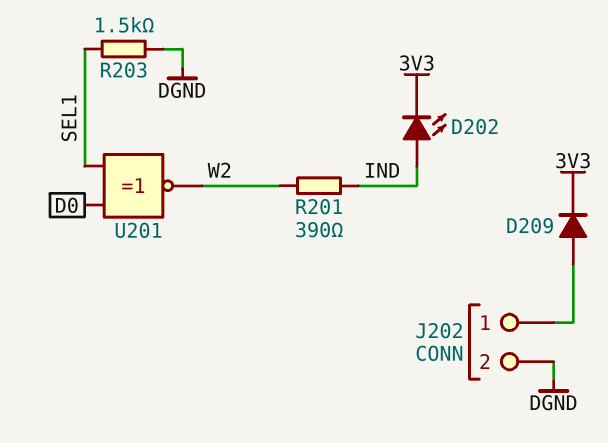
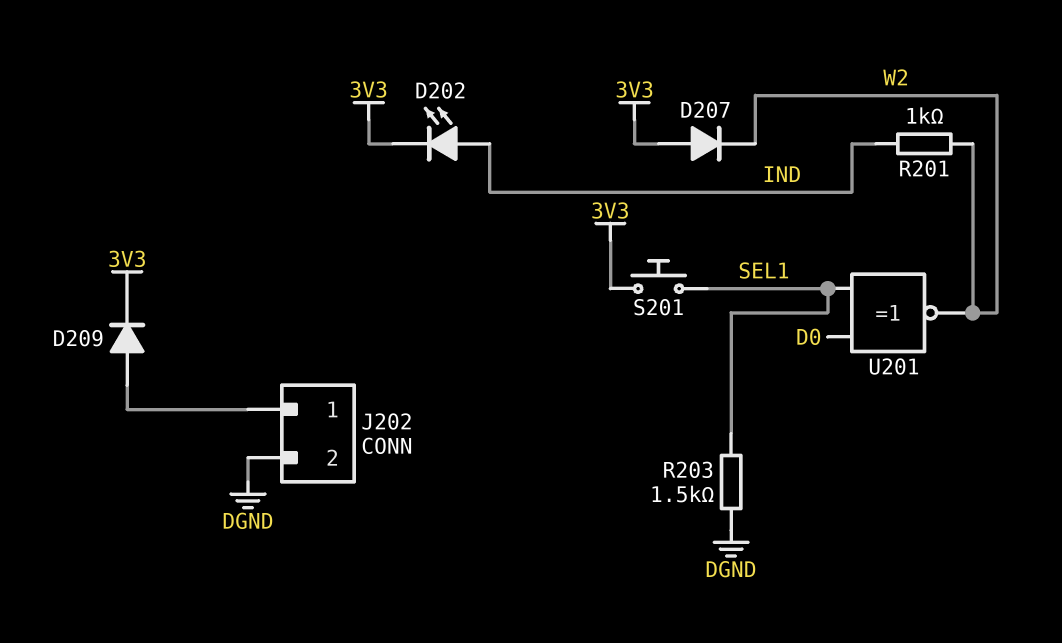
D207: none -> diode (A 3V3, K W2)
R201: 390 (IND, W2) -> 1k (IND, W2)
S201: none -> button (3V3, SEL1)

